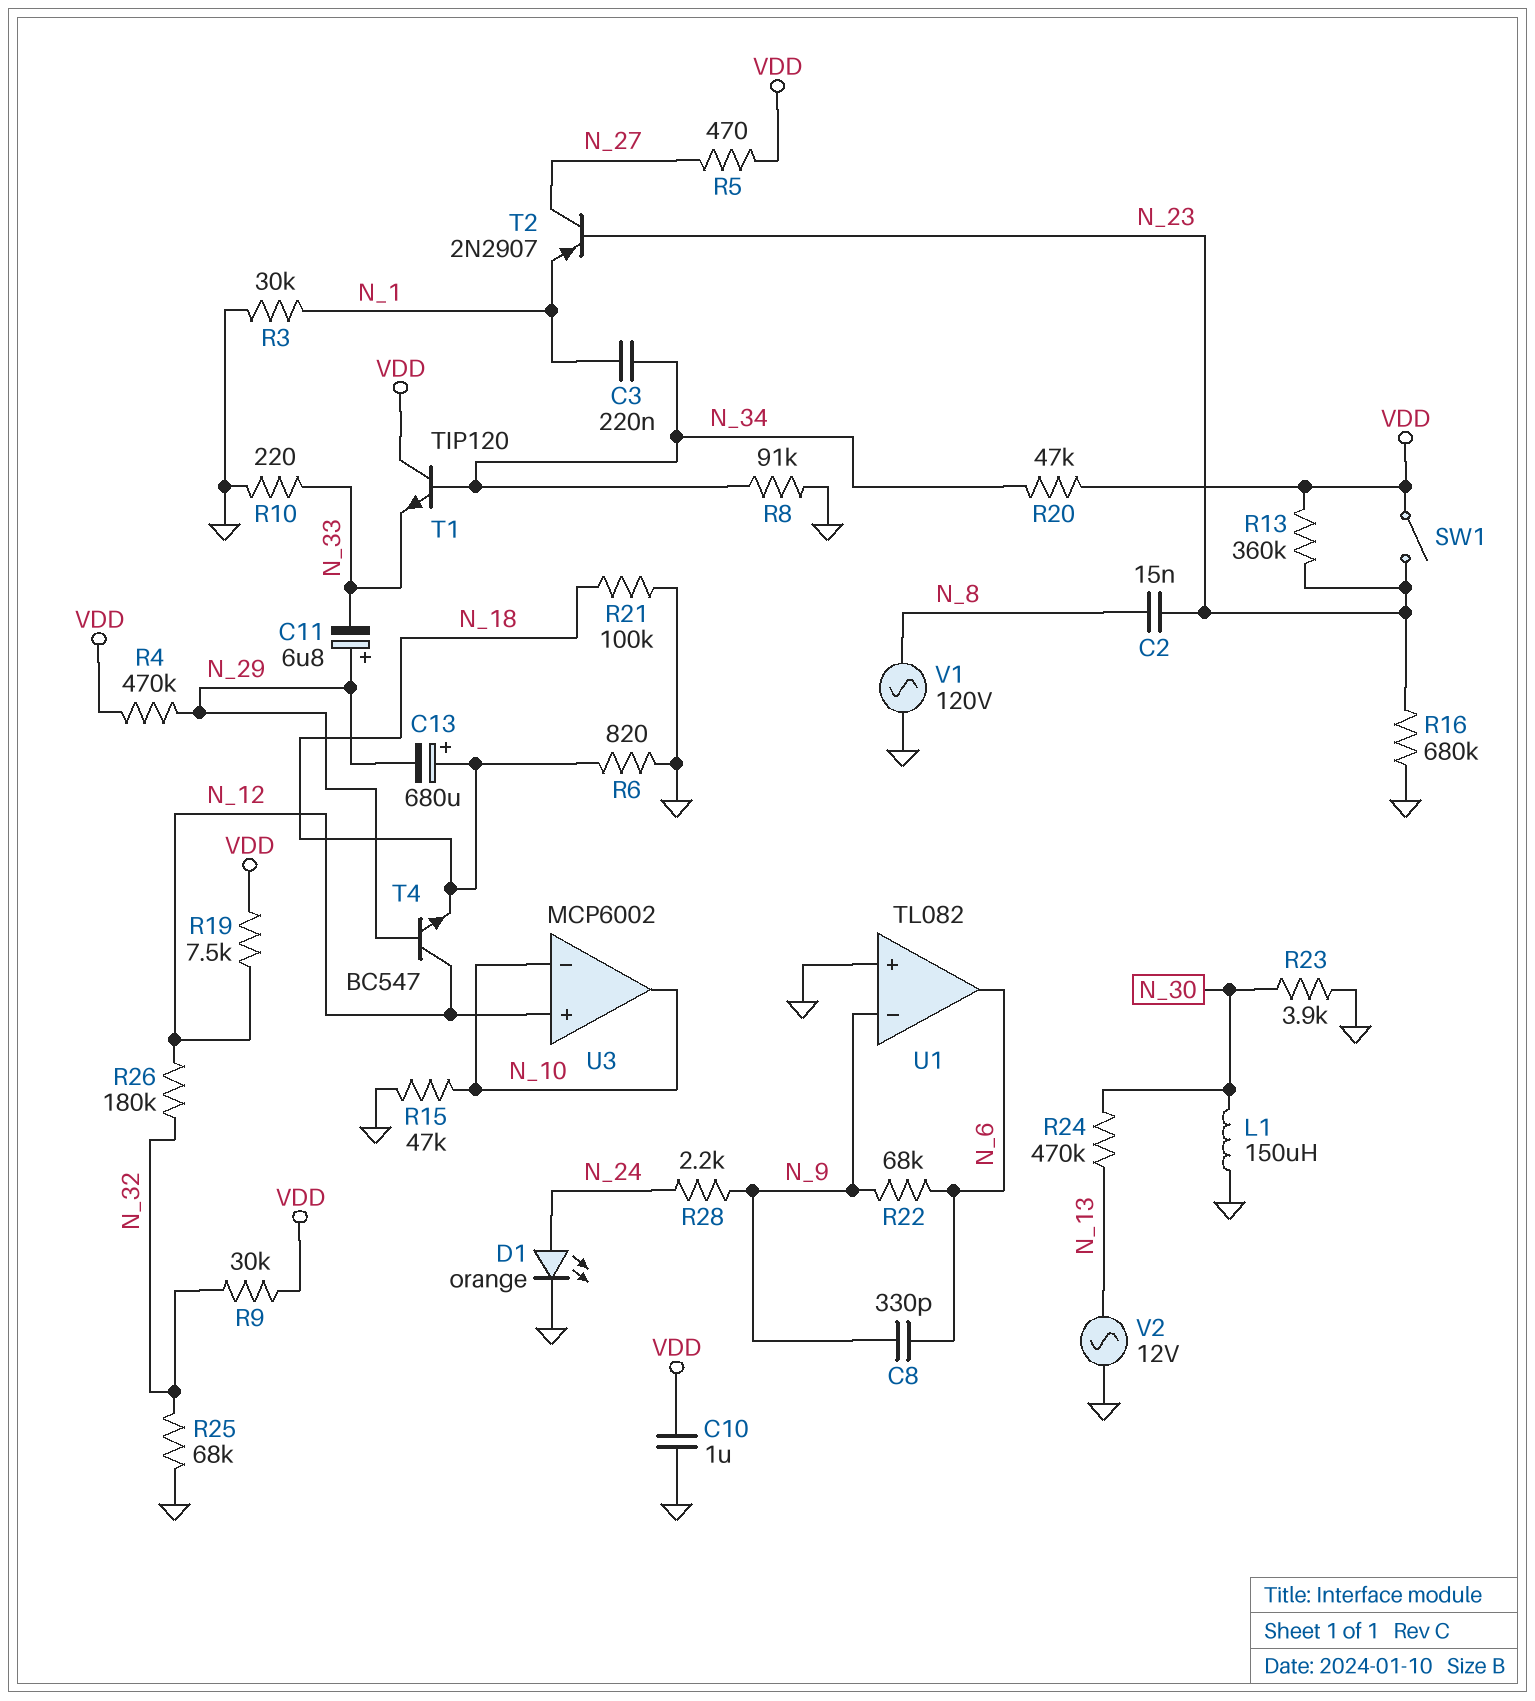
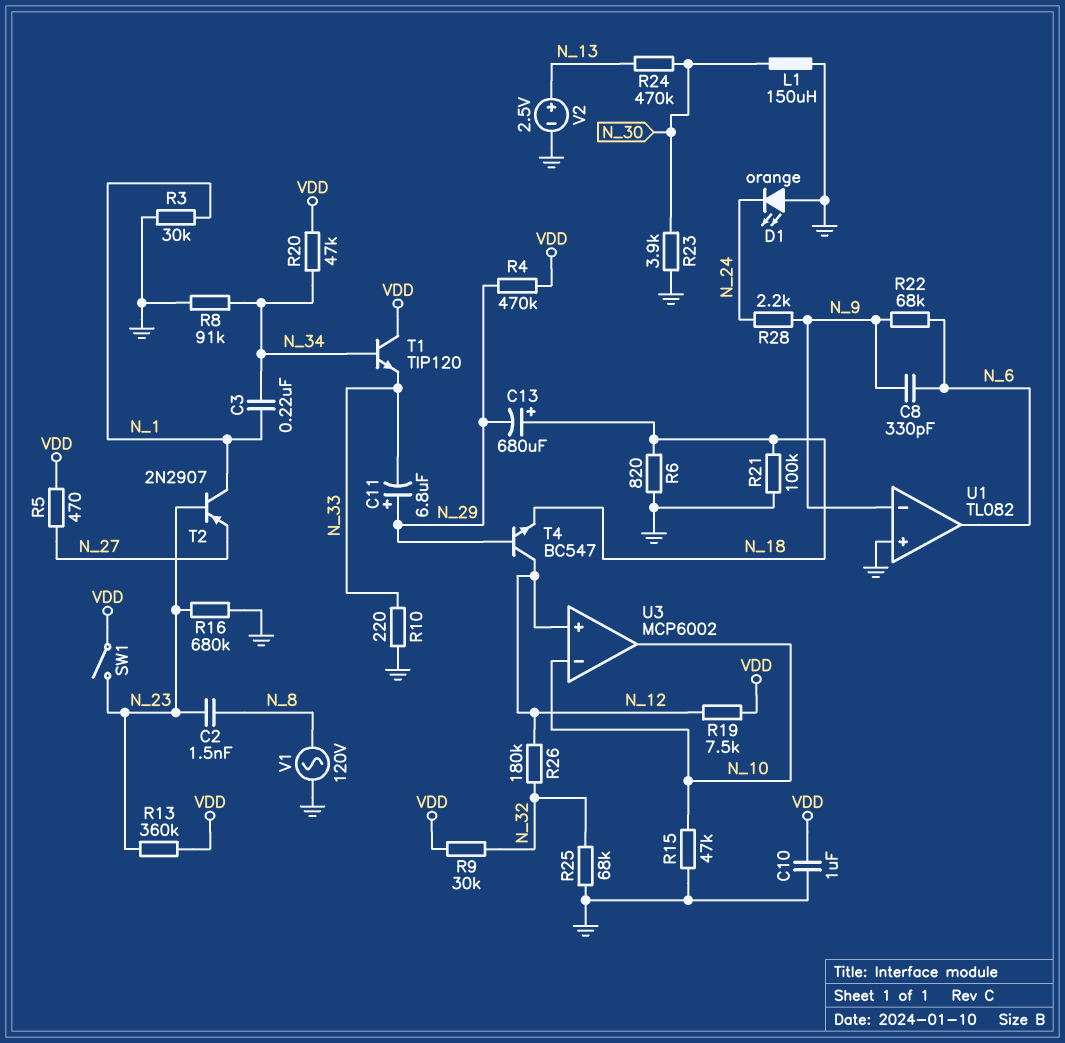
C2: 15nF (N_8, N_23) -> 1.5nF (N_8, N_23)
D1: LED orange (A N_24, K GND) -> LED orange (A GND, K N_24)
T2: PNP 2N2907 (B N_23, C N_27, E N_1) -> PNP 2N2907 (B N_23, C N_1, E N_27)
V2: AC 12V (GND, N_13) -> 2.5V (plus N_13, minus GND)

